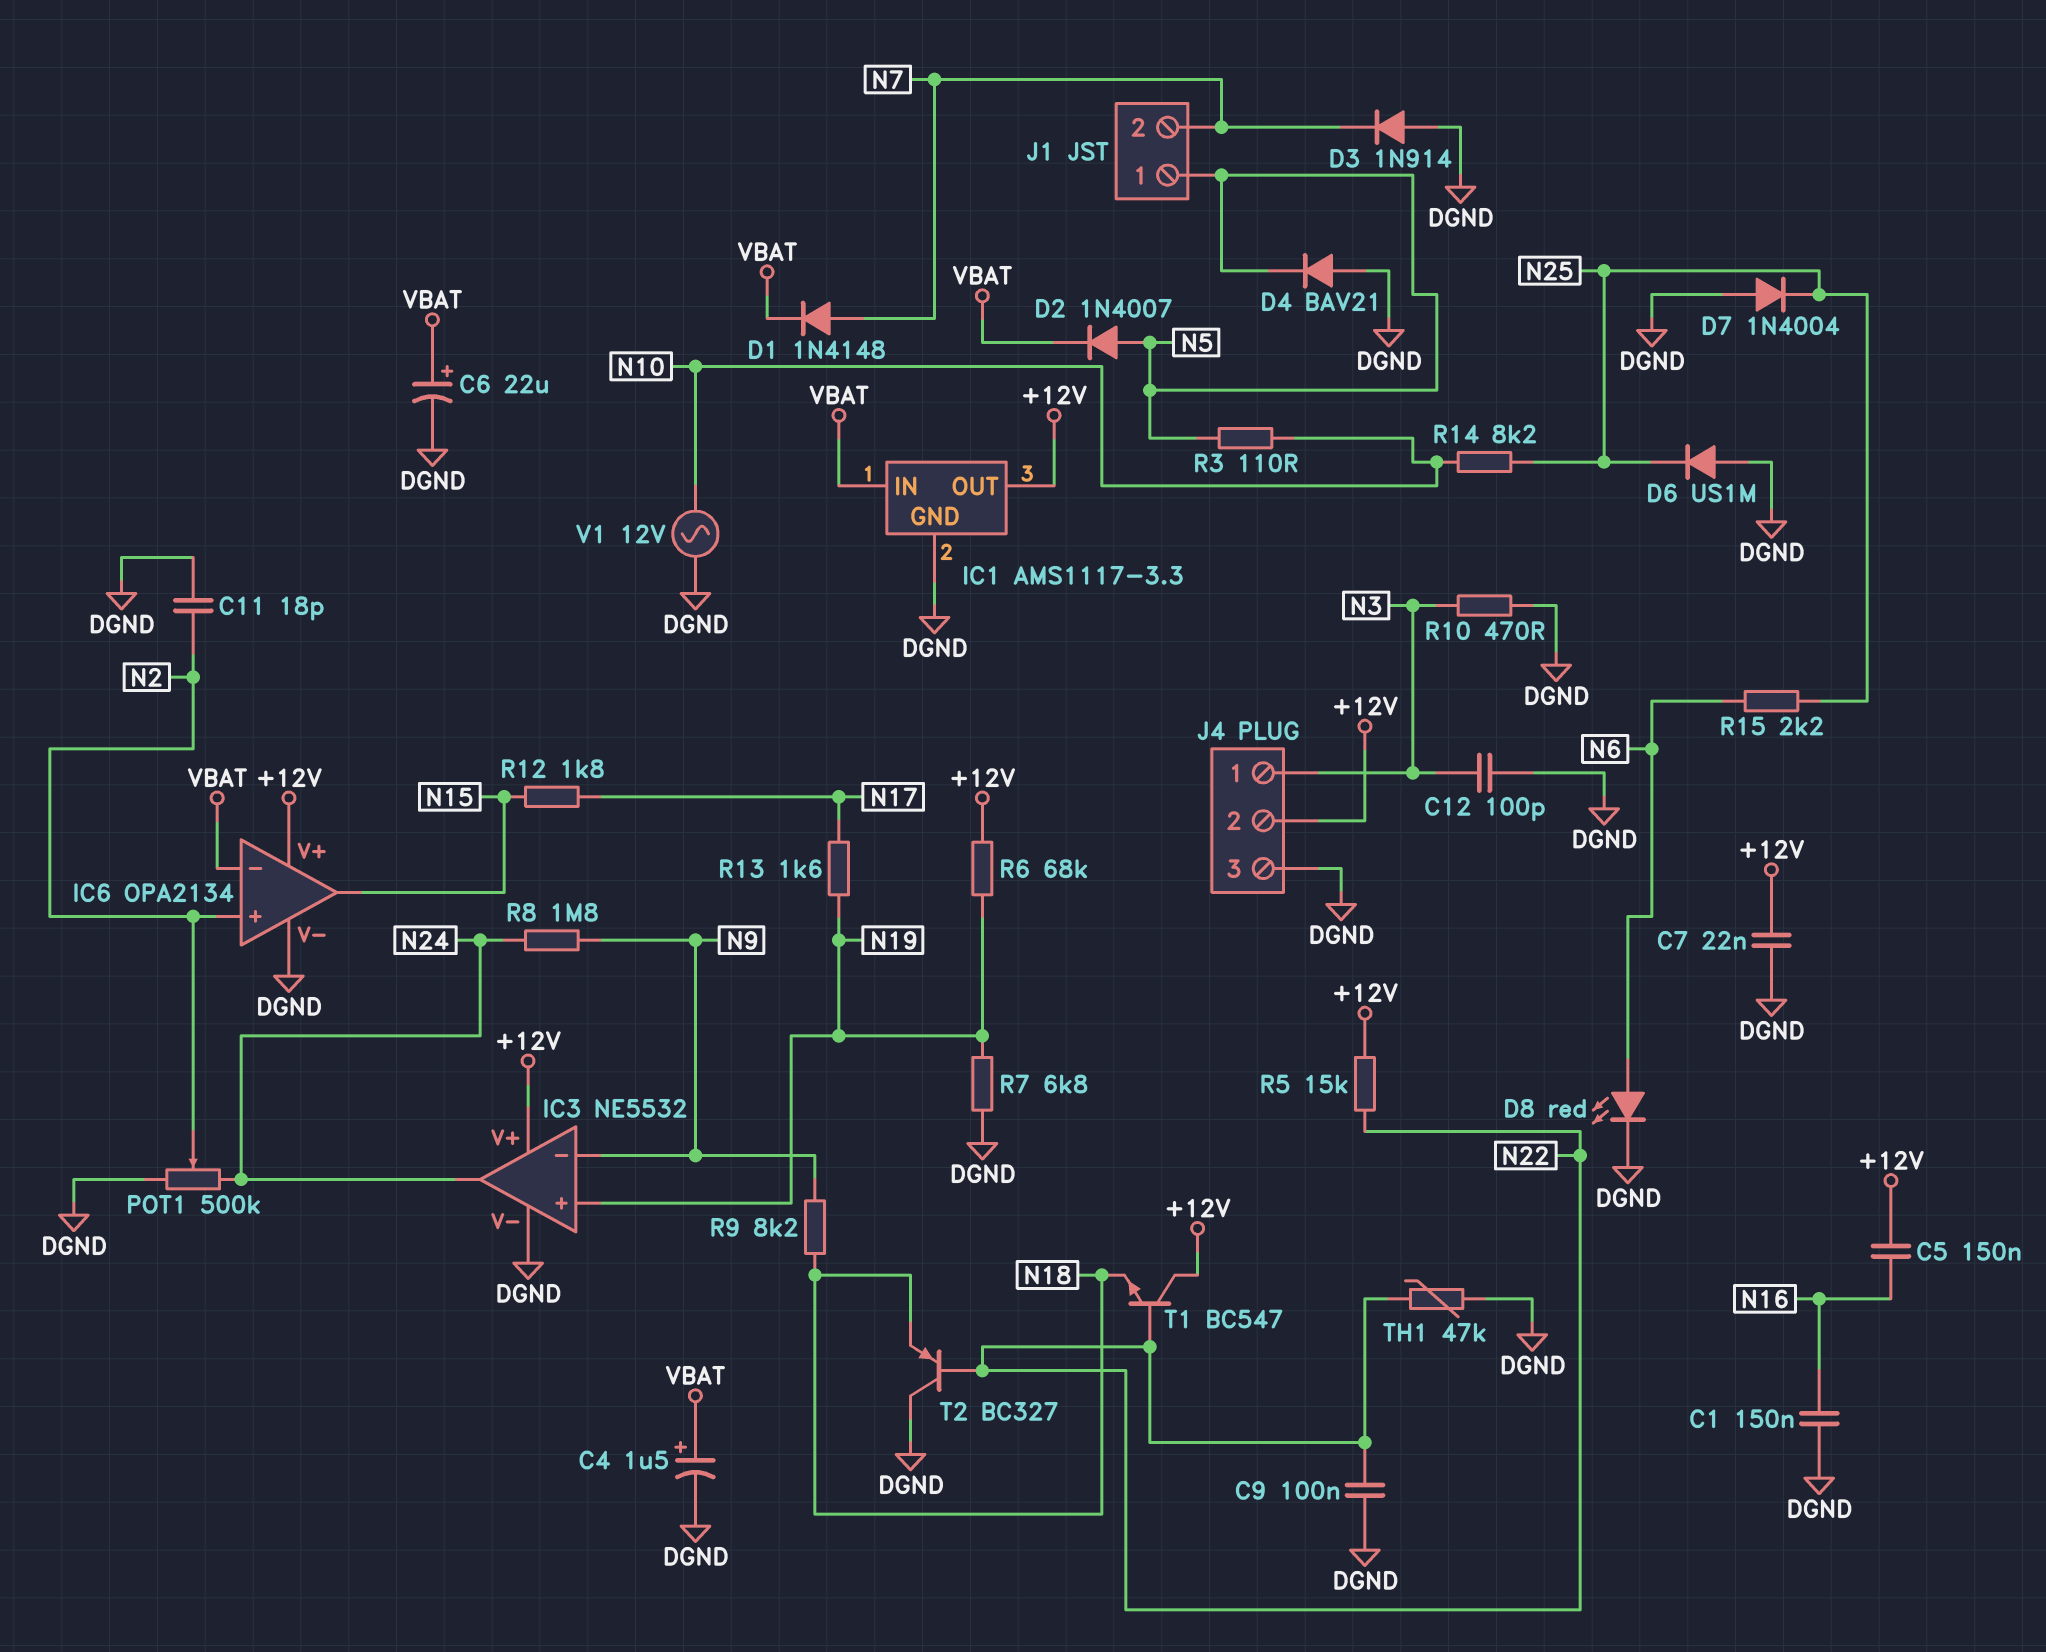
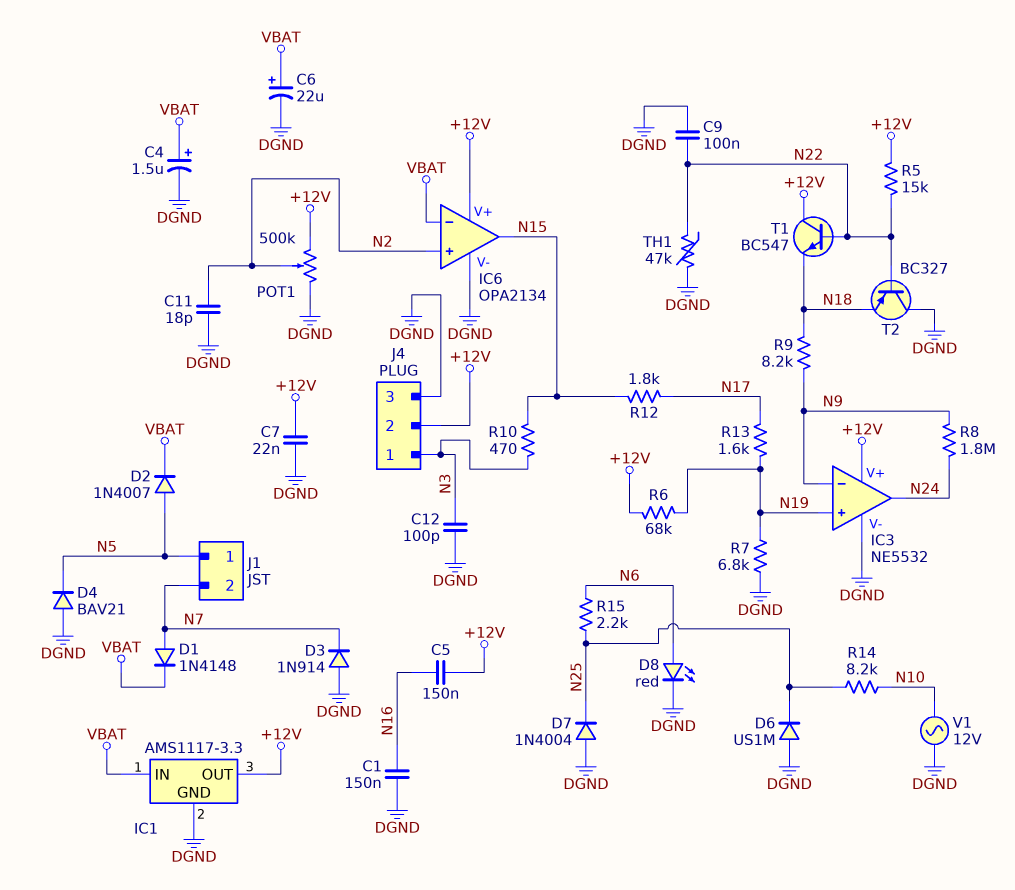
POT1: 500k (DGND, N24, wiper N2) -> 500k (+12V, DGND, wiper N2)
R3: 110 (N5, N10) -> none
R10: 470 (DGND, N3) -> 470 (N3, N15)

